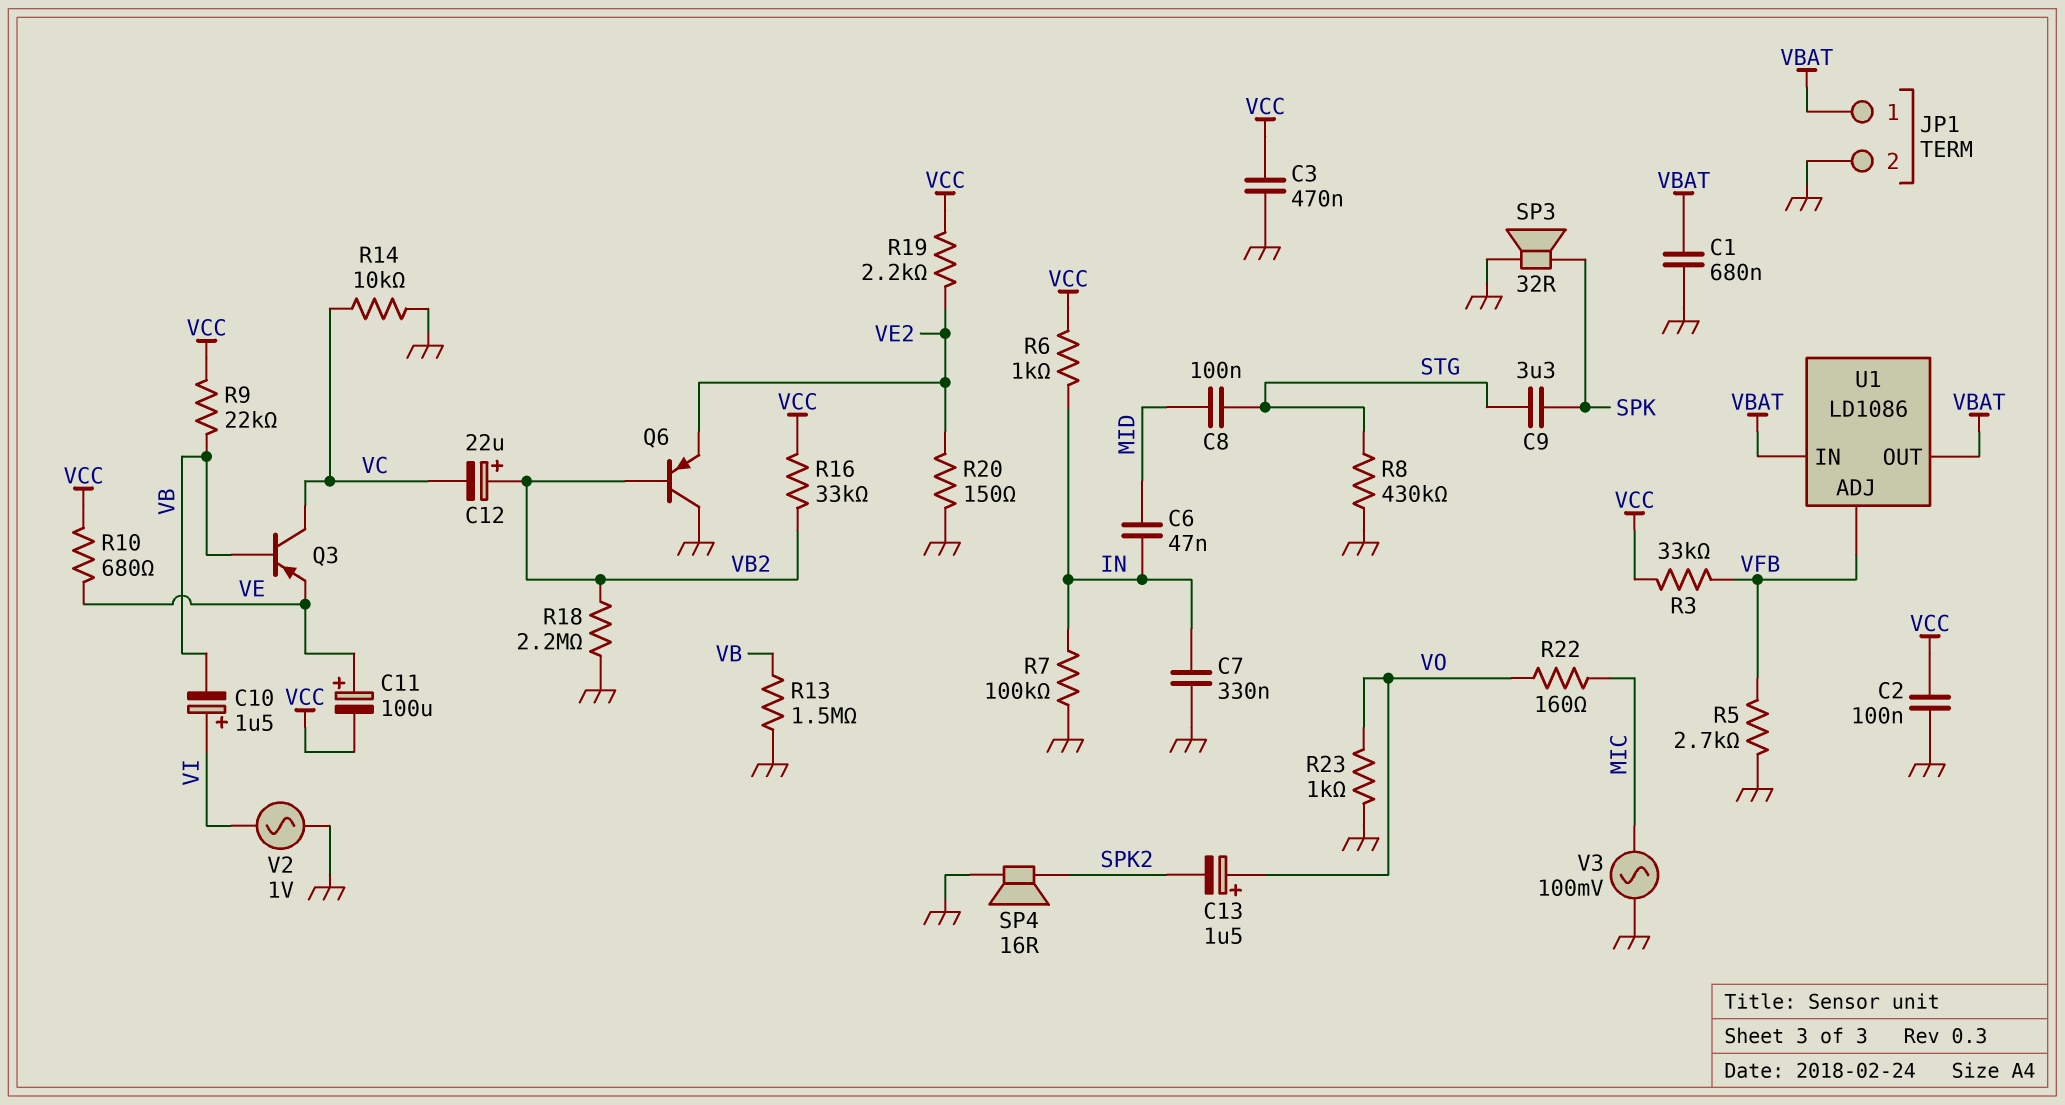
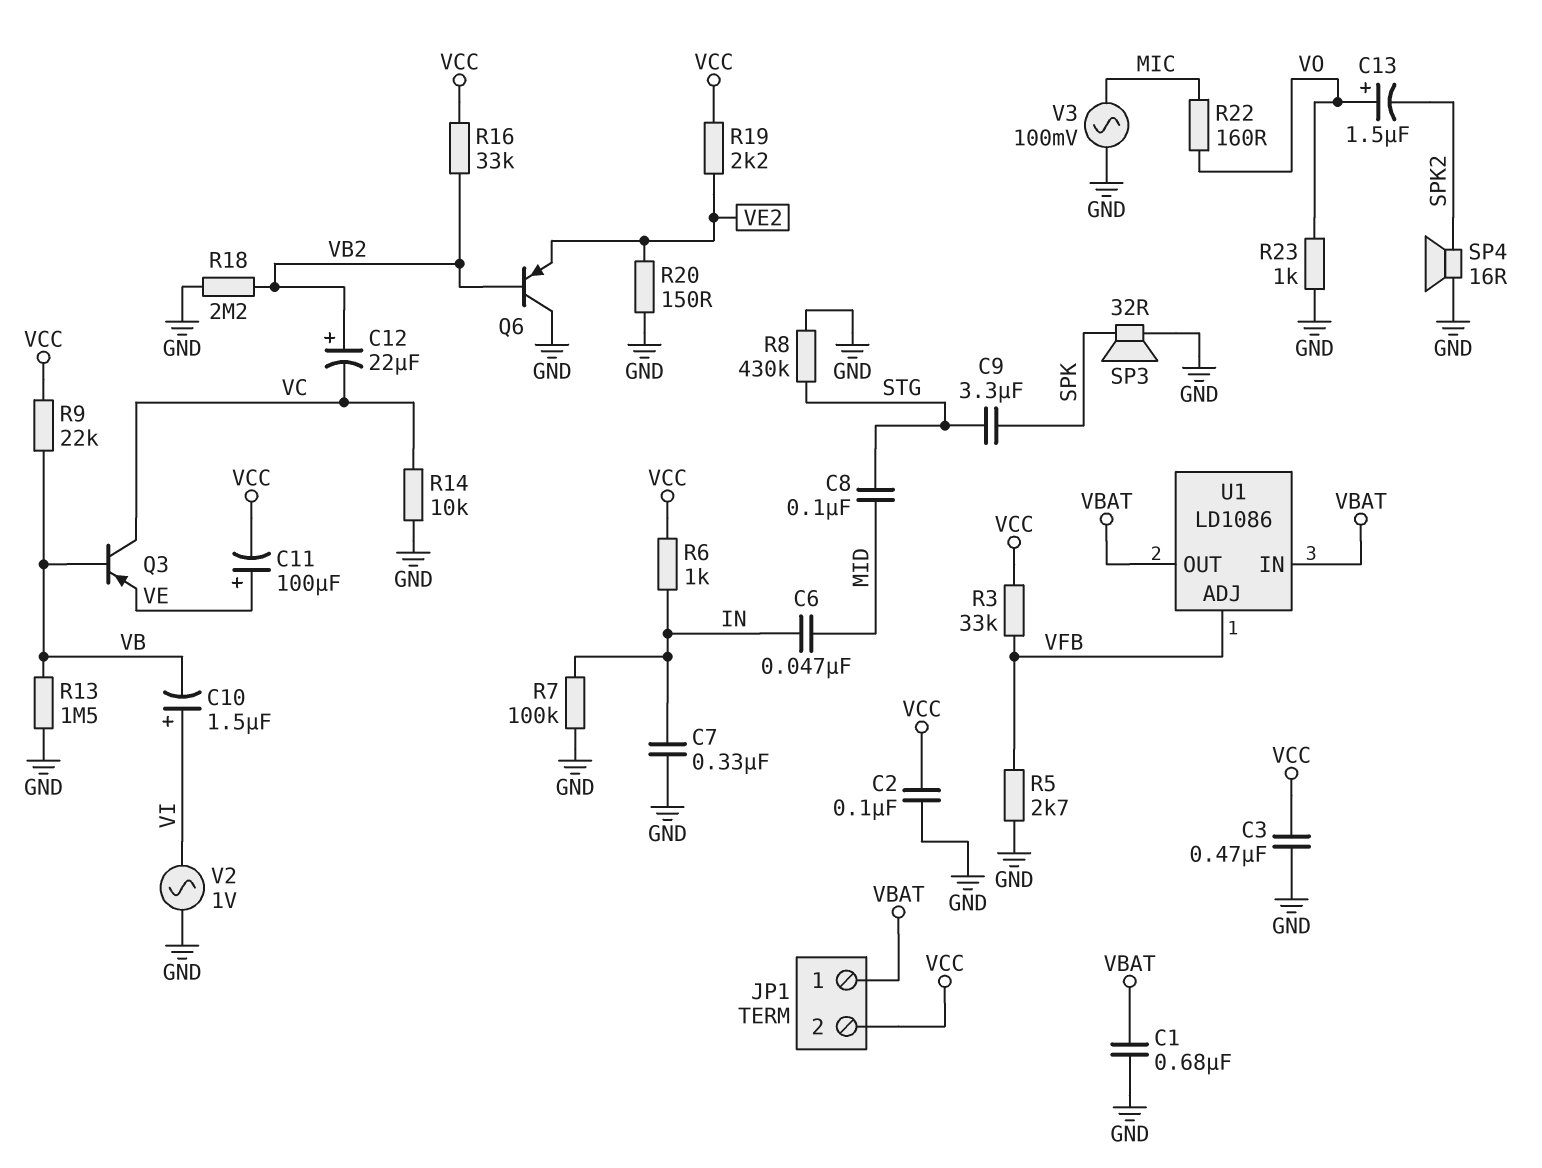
JP1 pin 2: GND -> VCC
R10: 680 (VCC, VE) -> none

